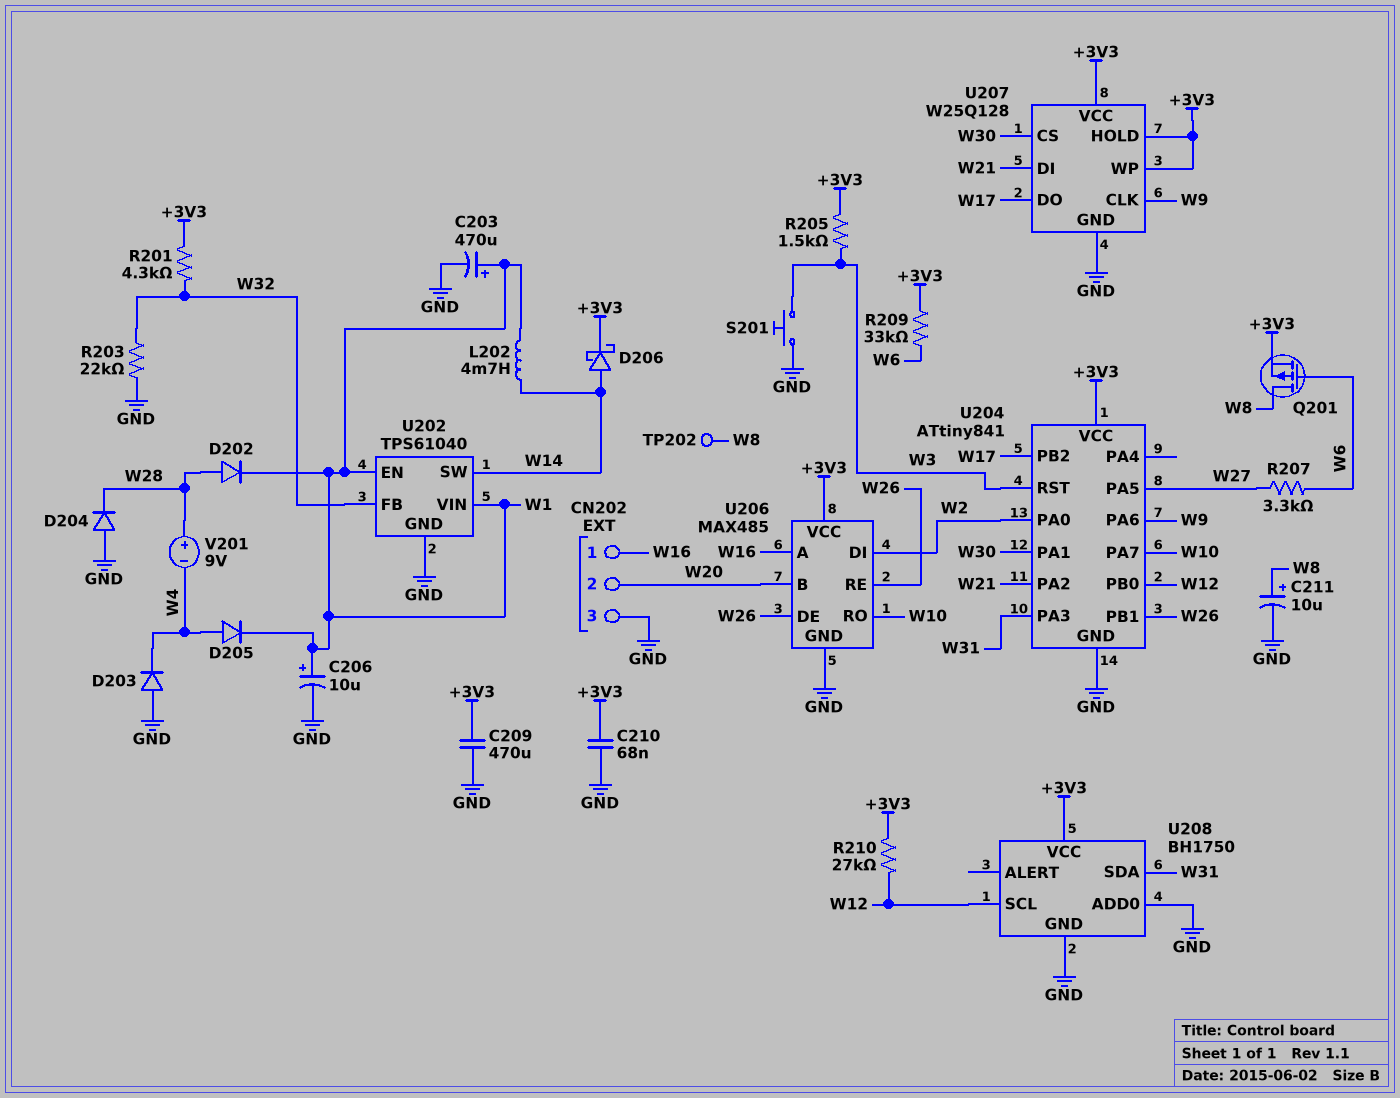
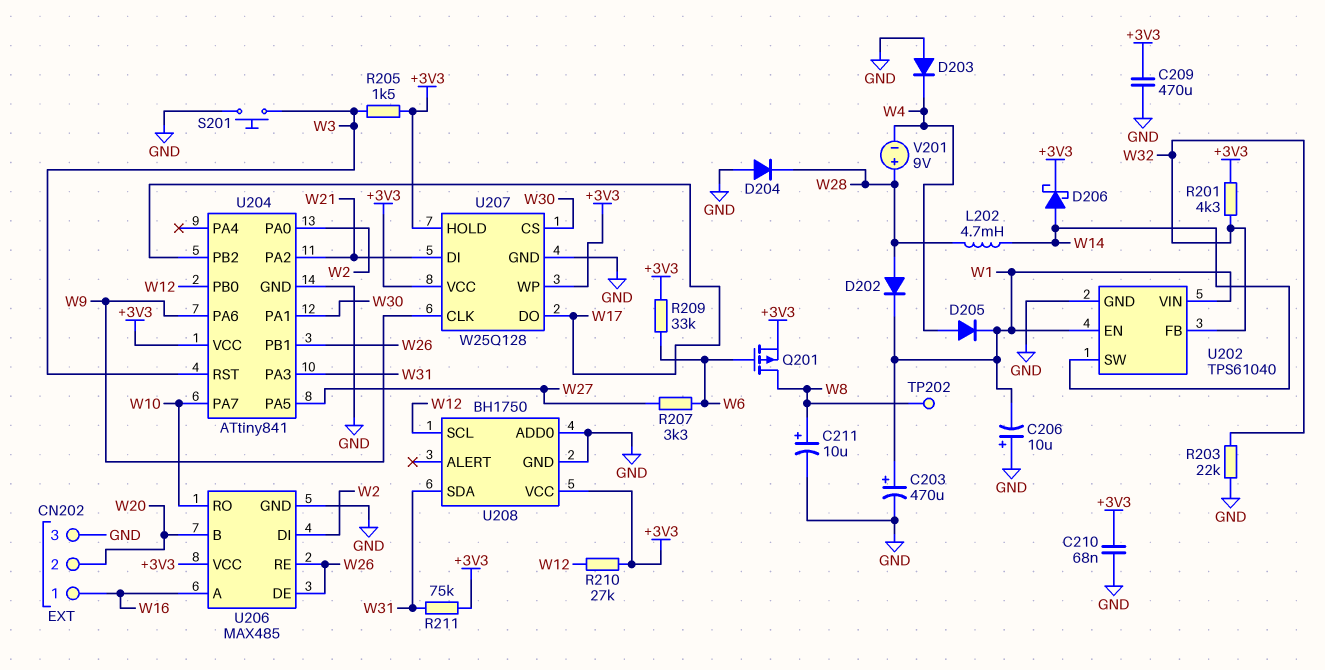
C206: 10uF (plus W1, minus GND) -> 10uF (plus GND, minus W1)
L202: 4.7mH (W1, W14) -> 4.7mH (W14, W28)
R211: none -> 75k (+3V3, W31)

